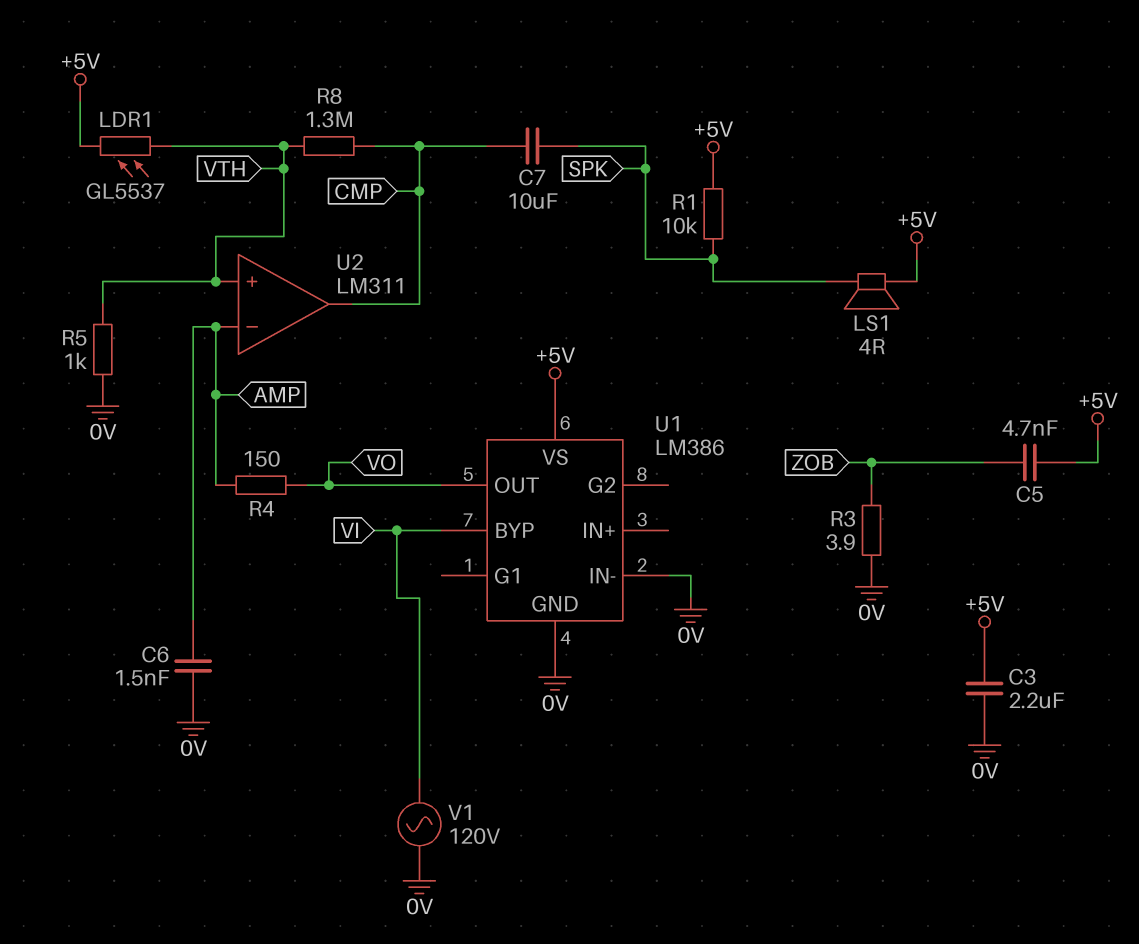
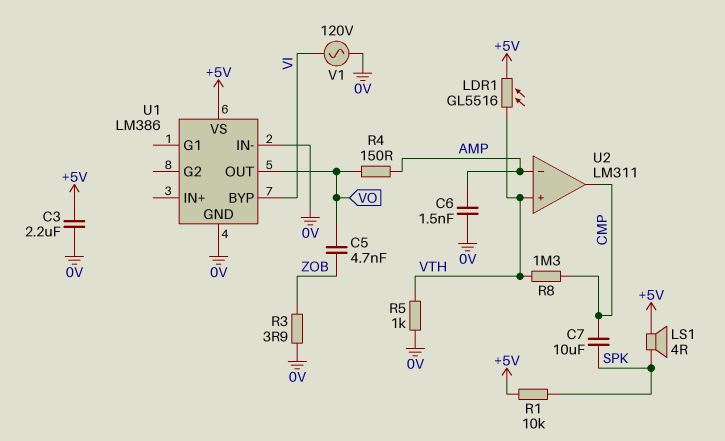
C5: 4.7nF (+5V, ZOB) -> 4.7nF (VO, ZOB)
LDR1: GL5537 (+5V, VTH) -> GL5516 (+5V, VTH)

